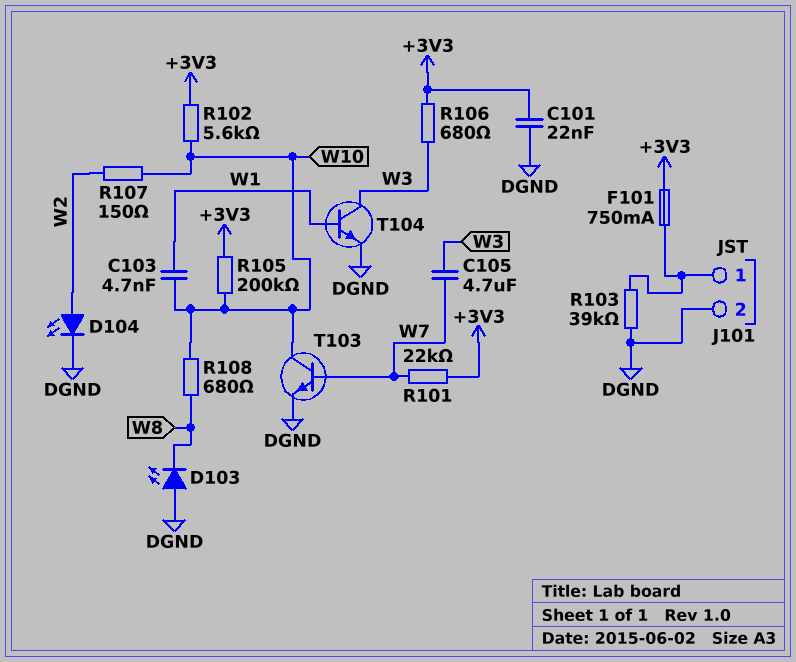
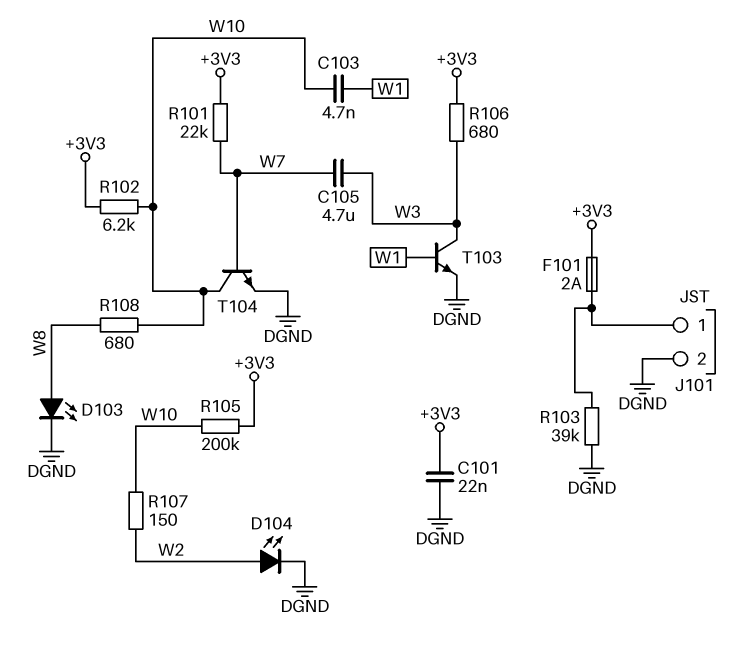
D103: LED (A DGND, K W8) -> LED (A W8, K DGND)
F101: 750mA (+3V3, J101/1) -> 2A (+3V3, J101/1)
R102: 5.6k (+3V3, W10) -> 6.2k (+3V3, W10)
T103: NPN (B W7, C W10, E DGND) -> NPN (B W1, C W3, E DGND)
T104: NPN (B W1, C W3, E DGND) -> NPN (B W7, C W10, E DGND)

